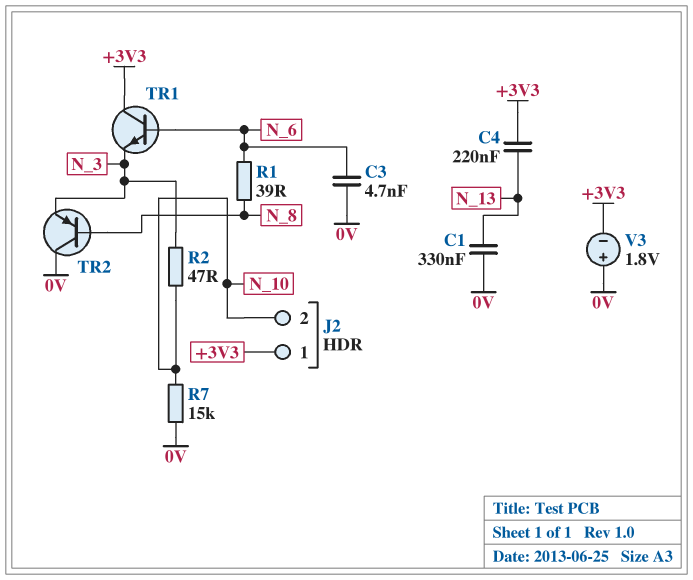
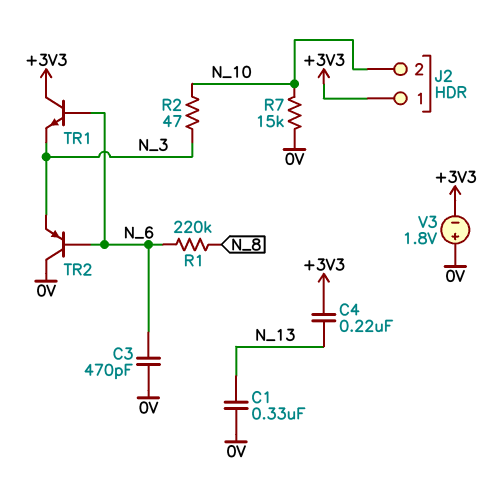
C3: 4.7nF (0V, N_6) -> 470pF (0V, N_6)
R1: 39 (N_6, N_8) -> 220k (N_6, N_8)
TR2: PNP (B N_8, C 0V, E N_3) -> PNP (B N_6, C 0V, E N_3)

